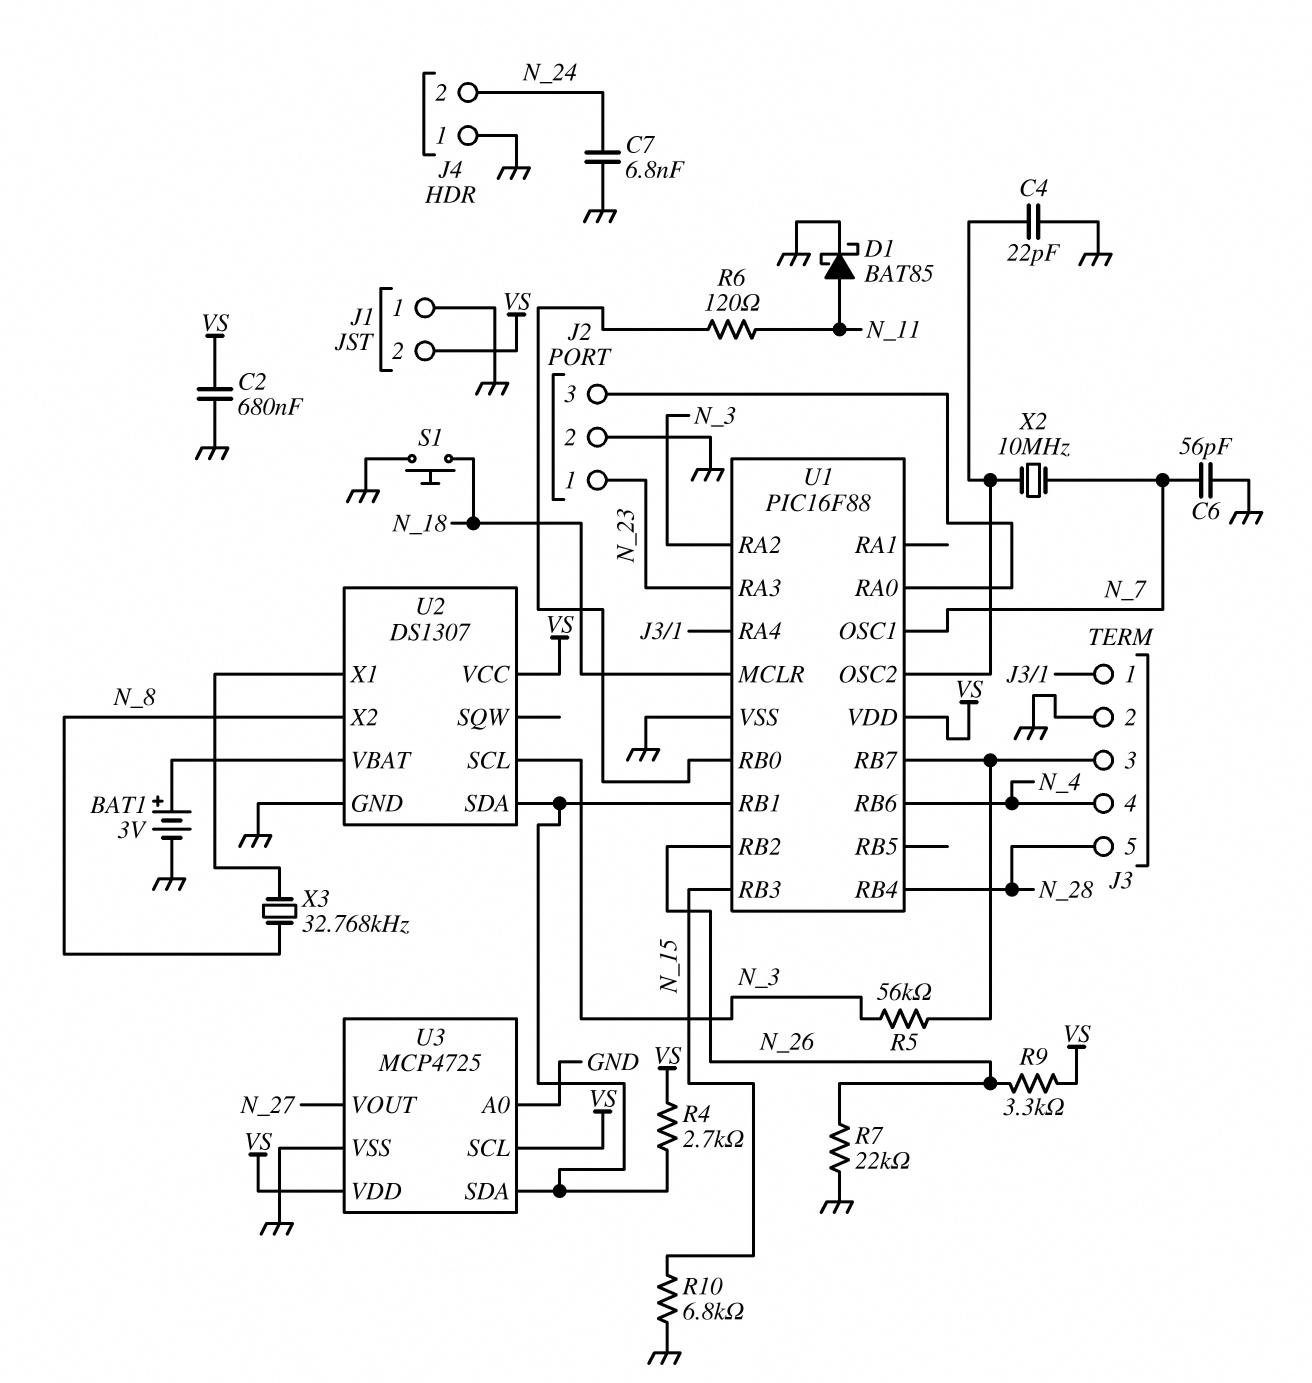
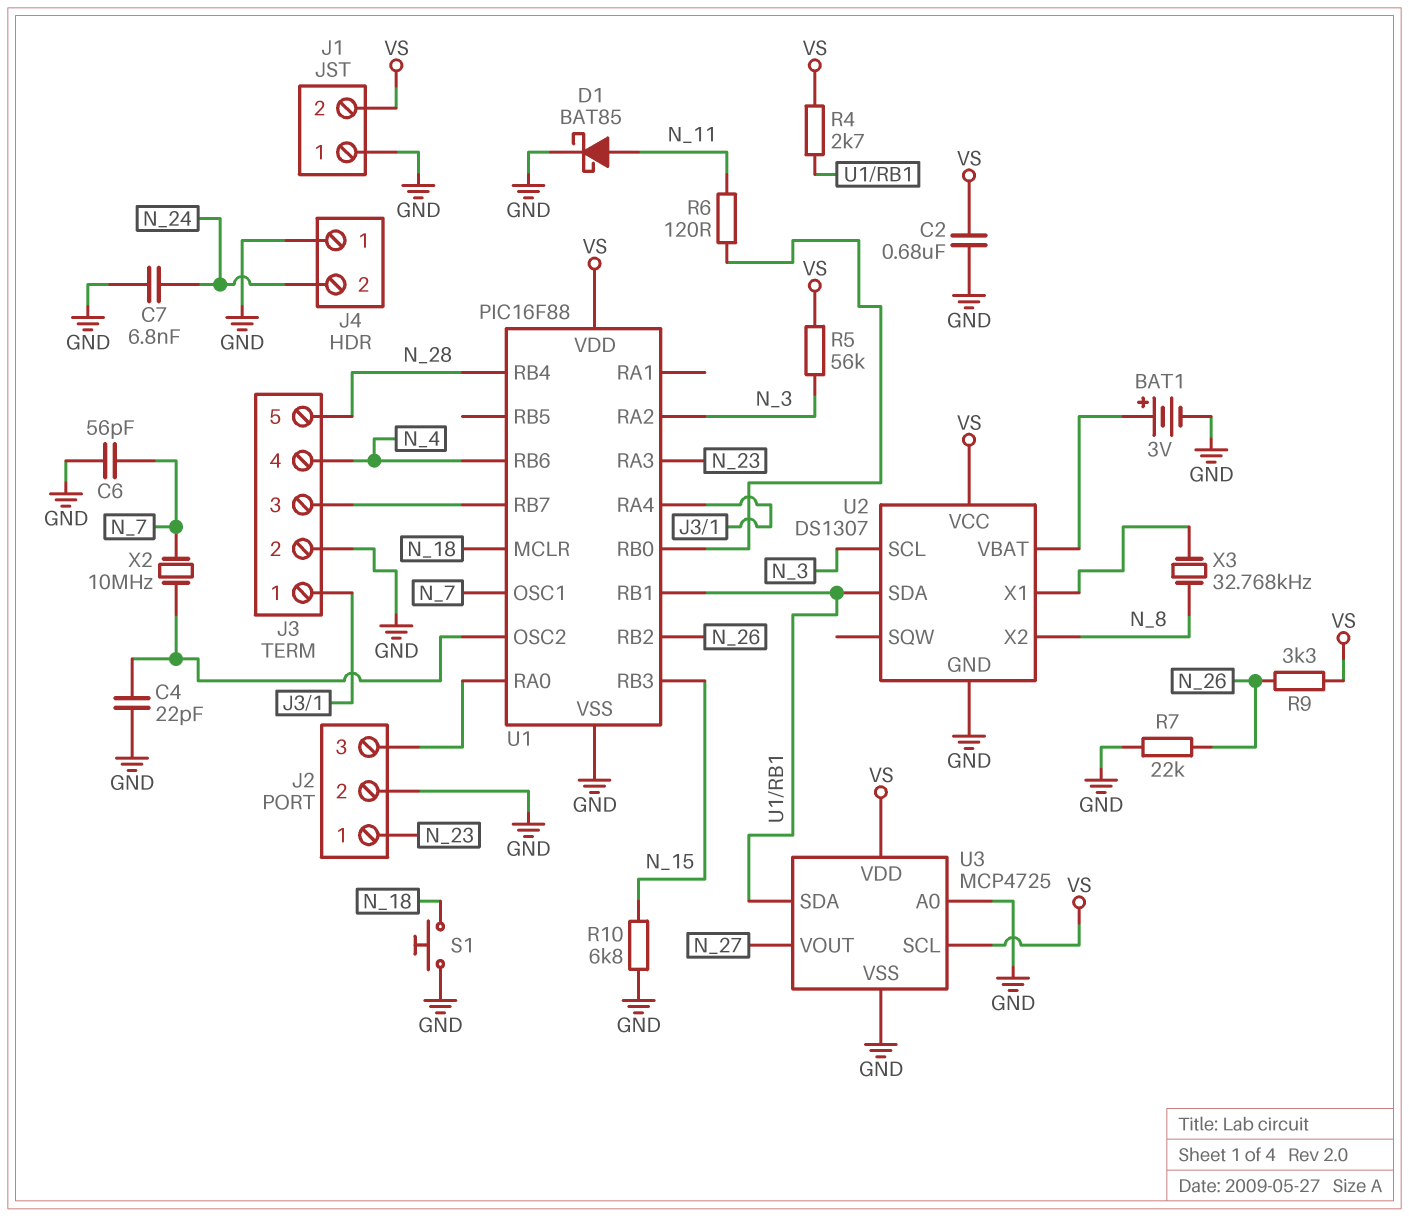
R5: 56k (J3/3, N_3) -> 56k (N_3, VS)

